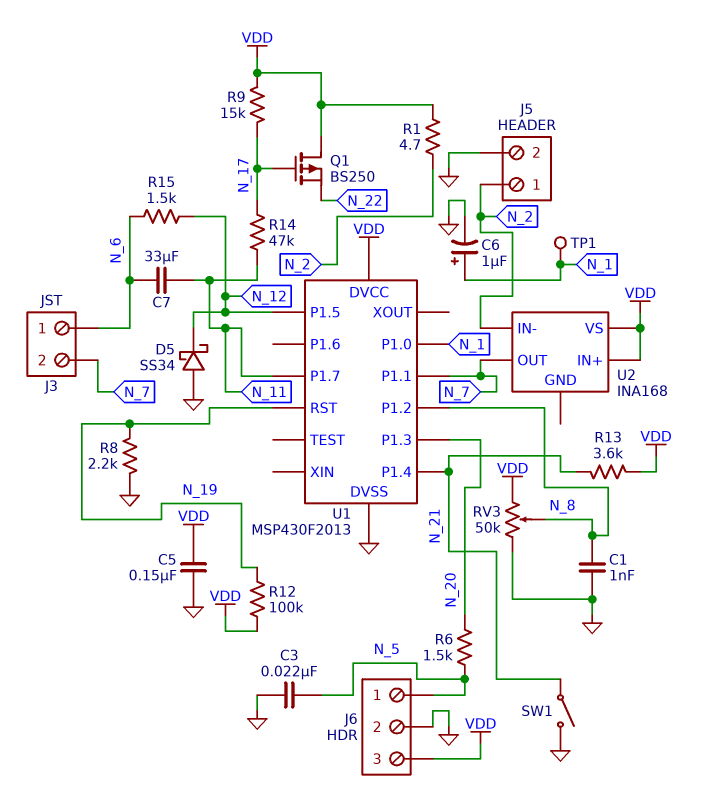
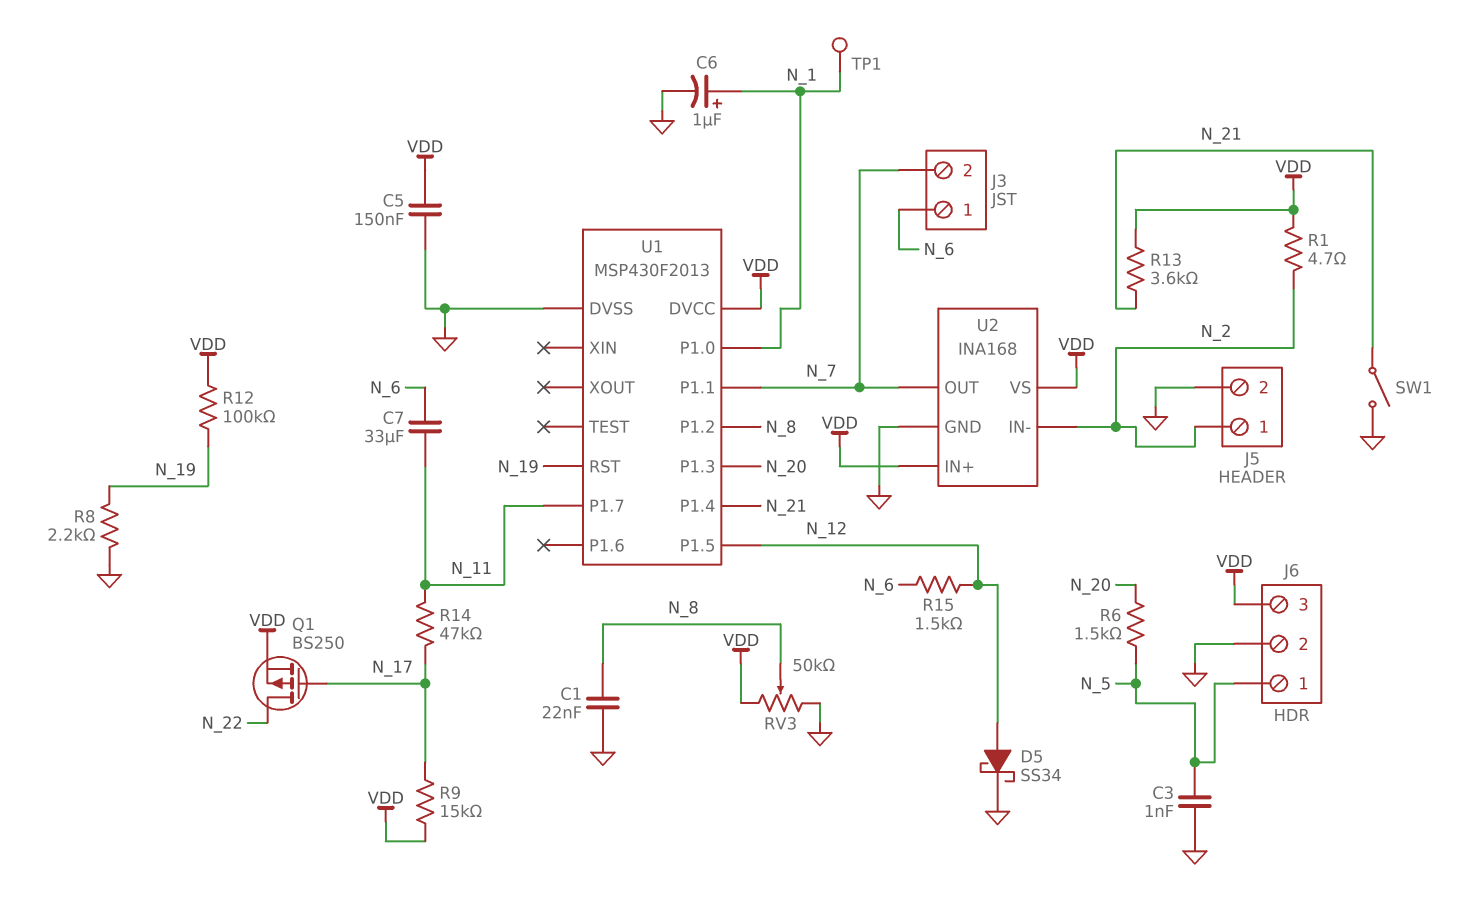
C1: 1nF (GND, N_8) -> 22nF (GND, N_8)
C3: 22nF (GND, N_5) -> 1nF (GND, N_5)
D5: schottky SS34 (A GND, K N_12) -> schottky SS34 (A N_12, K GND)
Q1: PMOS BS250 (G N_17, D VDD, S N_22) -> PMOS BS250 (G N_17, D N_22, S VDD)
U2 pin GND: none -> GND

